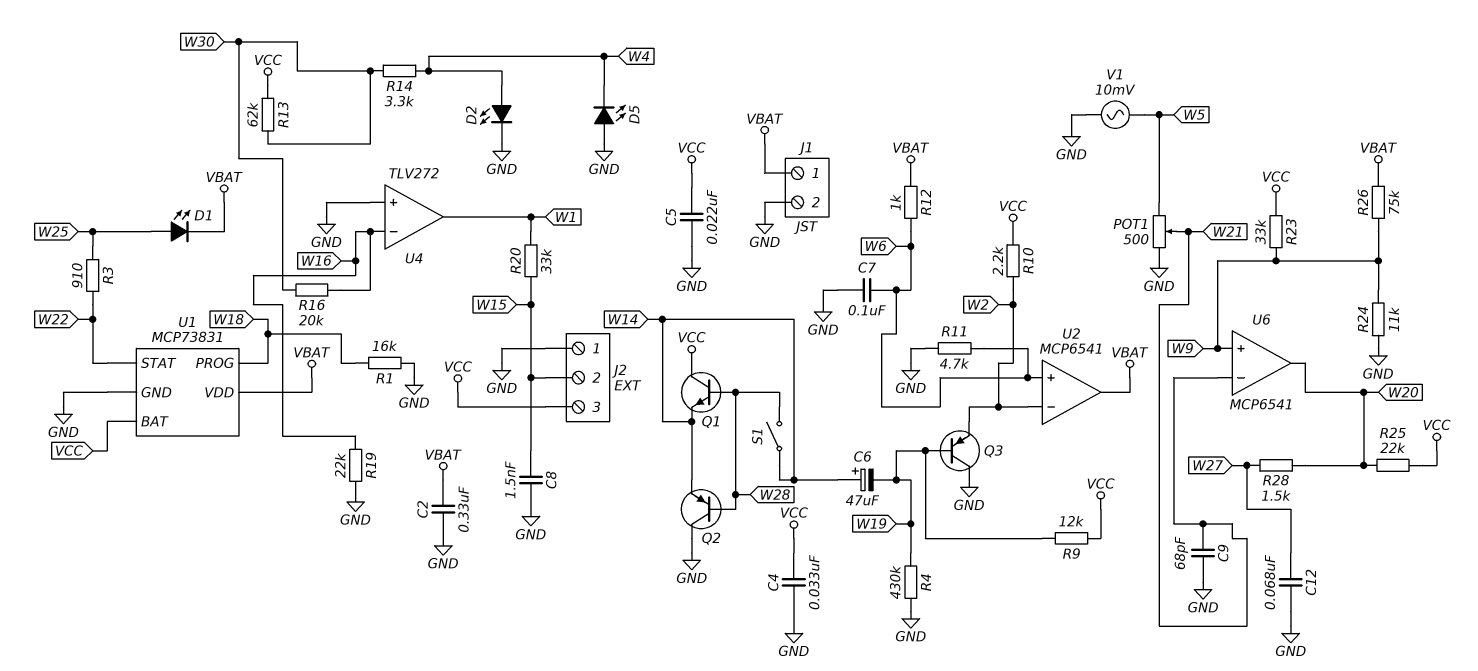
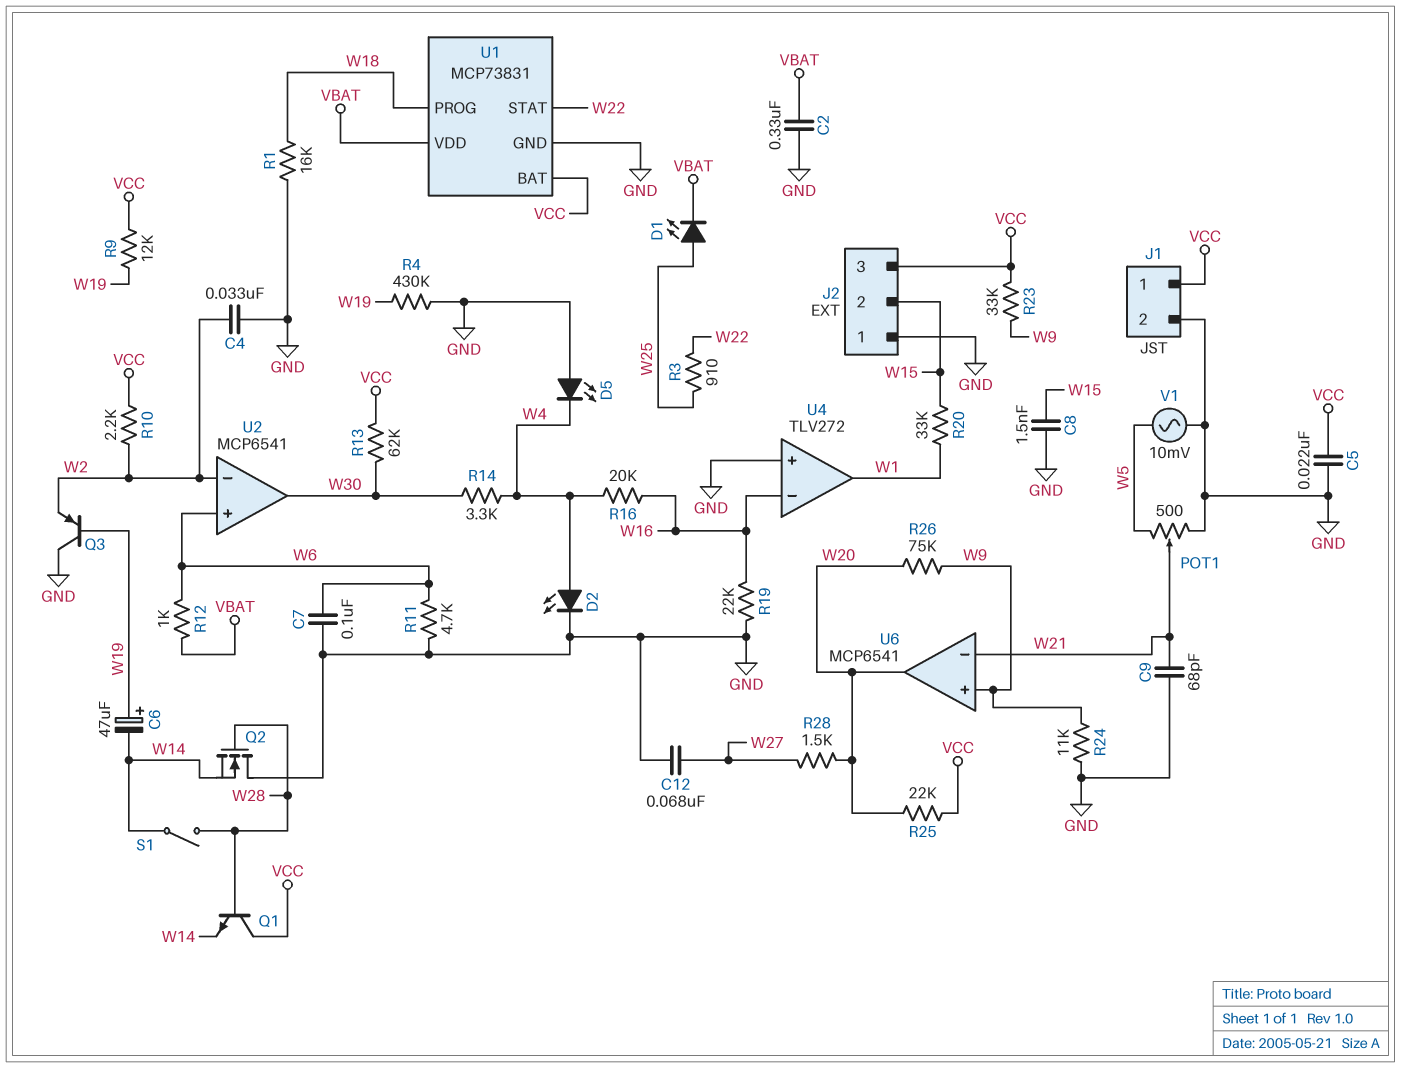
C4: 33nF (GND, VCC) -> 33nF (GND, W2)
C6: 47uF (plus W14, minus W19) -> 47uF (plus W19, minus W14)
J1 pin 1: VBAT -> VCC
Q2: PNP (B W28, C GND, E W14) -> NMOS (G W28, D GND, S W14)
R16: 20k (W16, W30) -> 20k (W4, W16)
R26: 75k (VBAT, W9) -> 75k (W9, W20)
U2 pin out: VBAT -> W30

